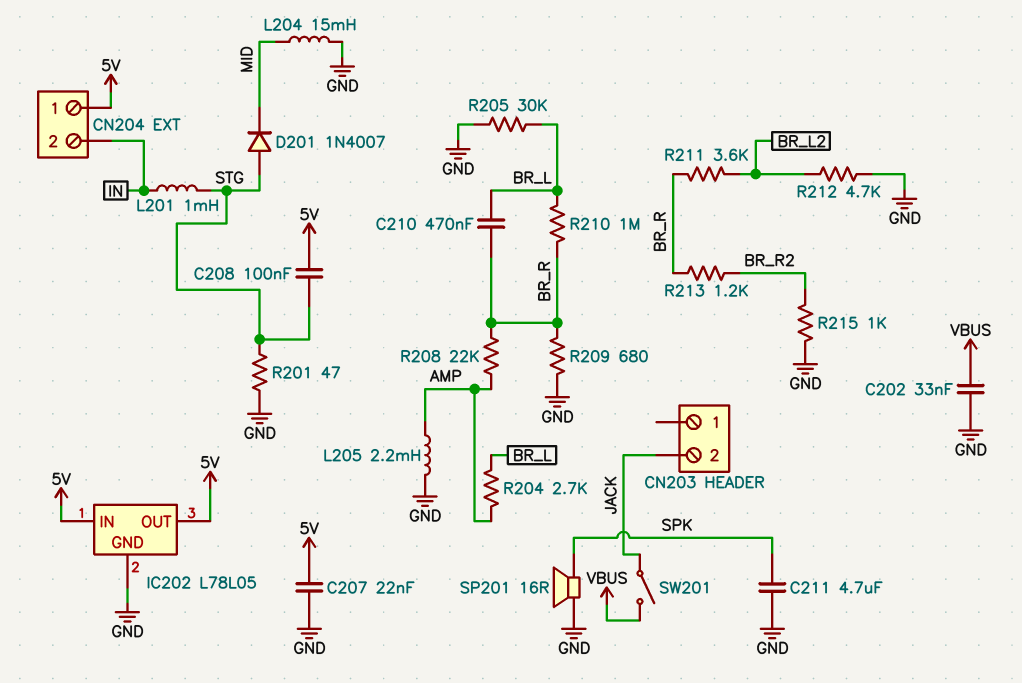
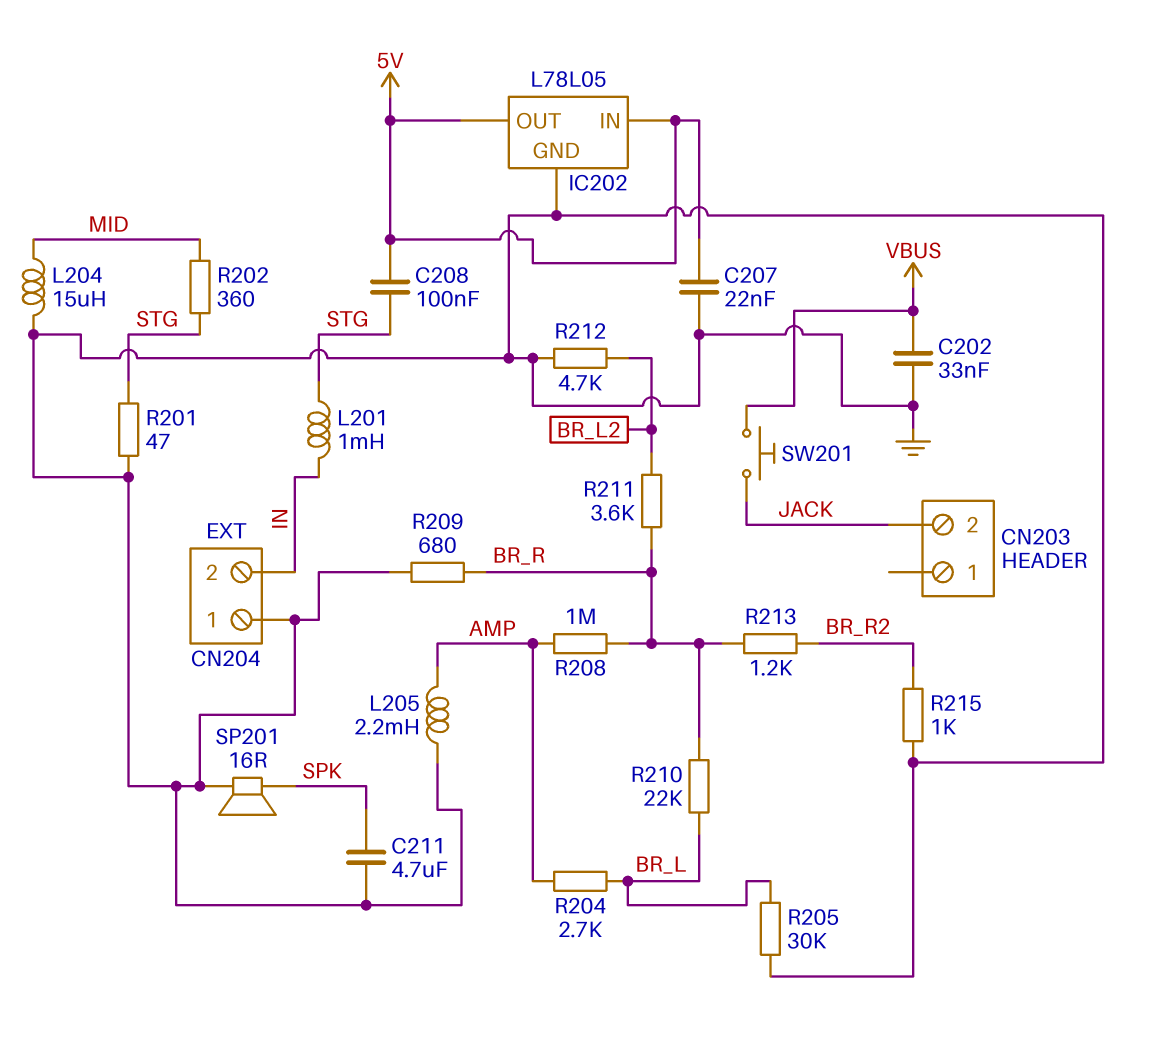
C210: 470nF (BR_L, BR_R) -> none
CN204 pin 1: 5V -> GND
D201: diode 1N4007 (A STG, K MID) -> none
L204: 15mH (GND, MID) -> 15uH (GND, MID)
R202: none -> 360 (MID, STG)
R208: 22k (AMP, BR_R) -> 1M (AMP, BR_R)
R210: 1M (BR_L, BR_R) -> 22k (BR_L, BR_R)
SW201: switch (JACK, VBUS) -> button (JACK, VBUS)

